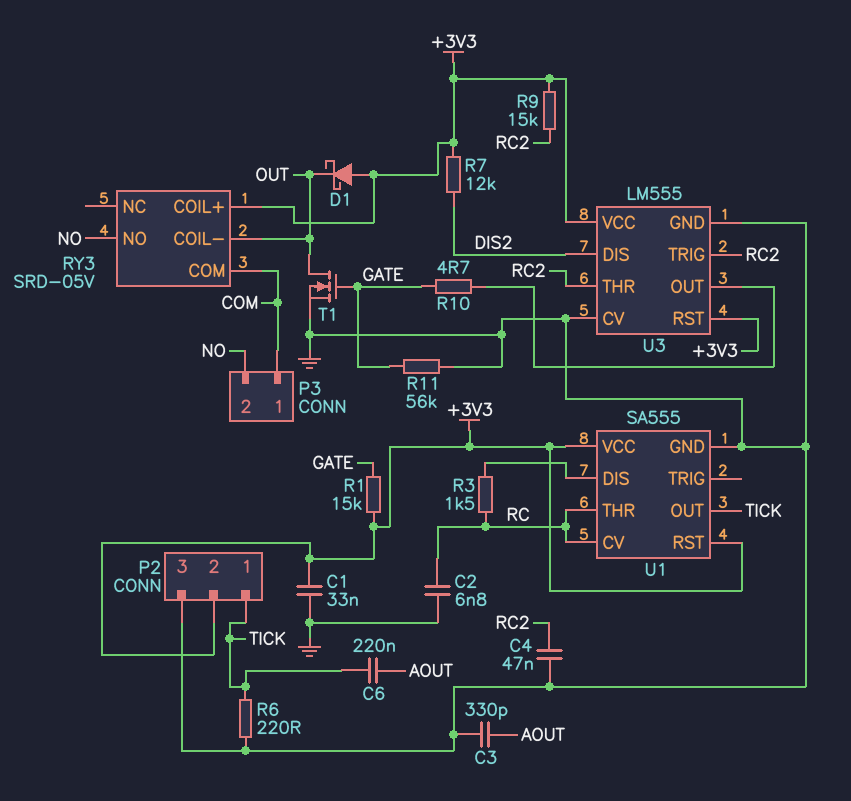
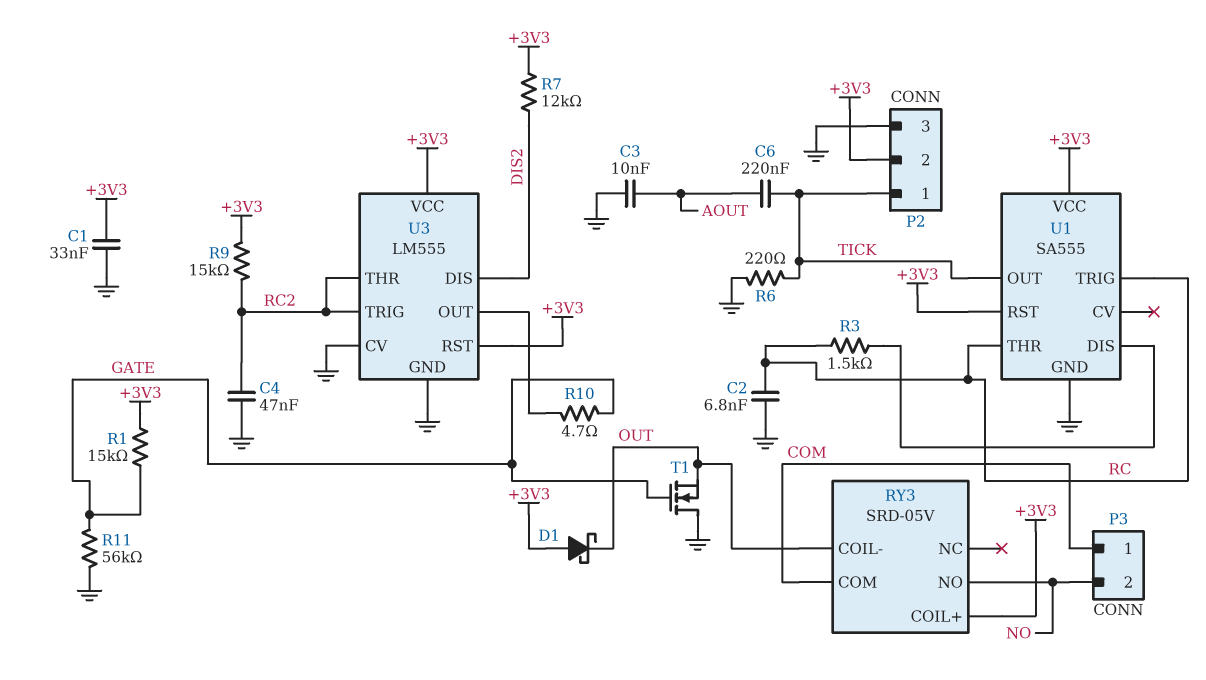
C3: 330pF (AOUT, GND) -> 10nF (AOUT, GND)
T1: NMOS (G GATE, D OUT, S GND) -> NMOS (G GATE, D GND, S OUT)
U1 pin CV: RC -> none
U1 pin TRIG: none -> RC

